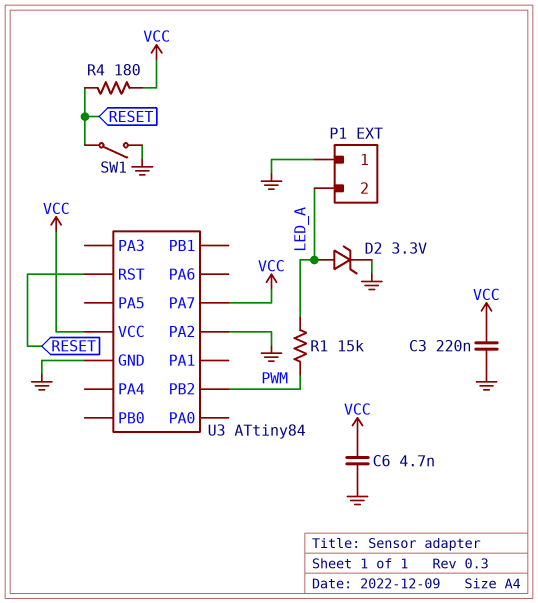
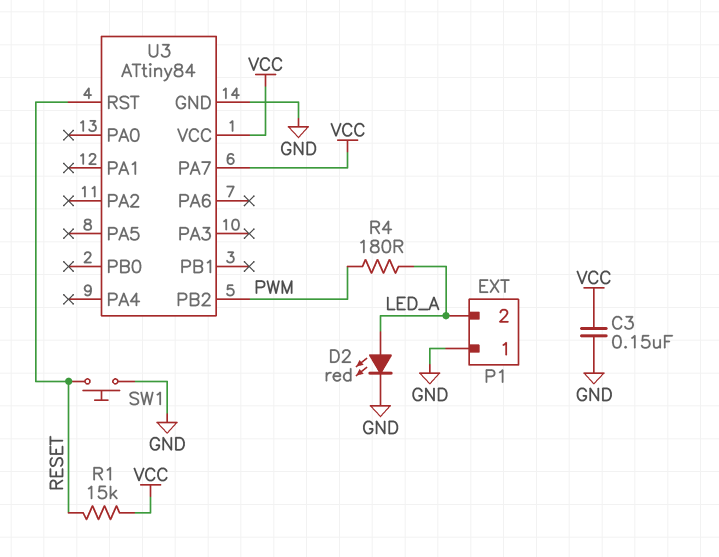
C3: 220nF (GND, VCC) -> 150nF (GND, VCC)
C6: 4.7nF (GND, VCC) -> none
D2: zener 3.3V (A LED_A, K GND) -> LED red (A LED_A, K GND)
R1: 15k (LED_A, PWM) -> 15k (RESET, VCC)
R4: 180 (RESET, VCC) -> 180 (LED_A, PWM)
SW1: switch (GND, RESET) -> button (GND, RESET)
U3 pin PA2: GND -> none

